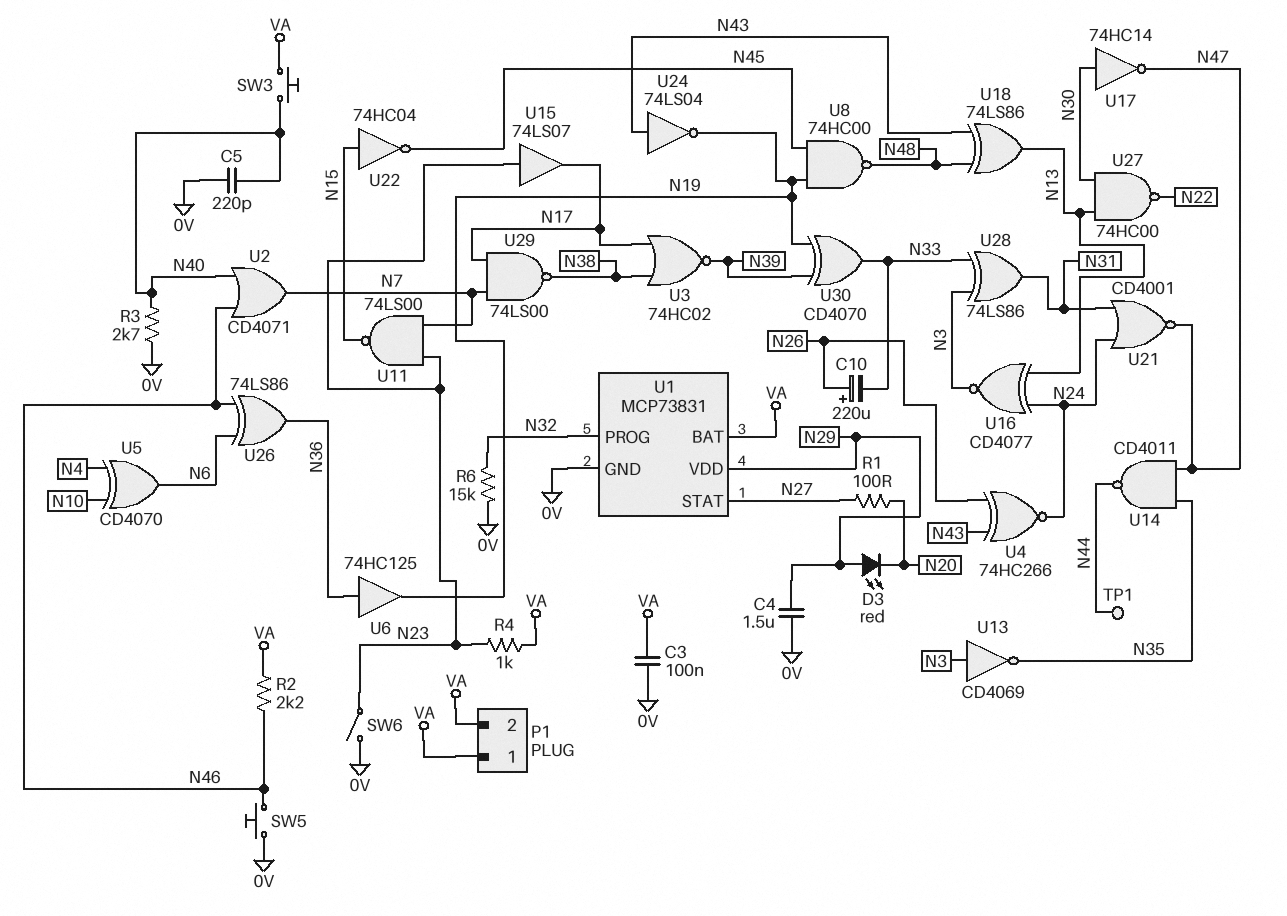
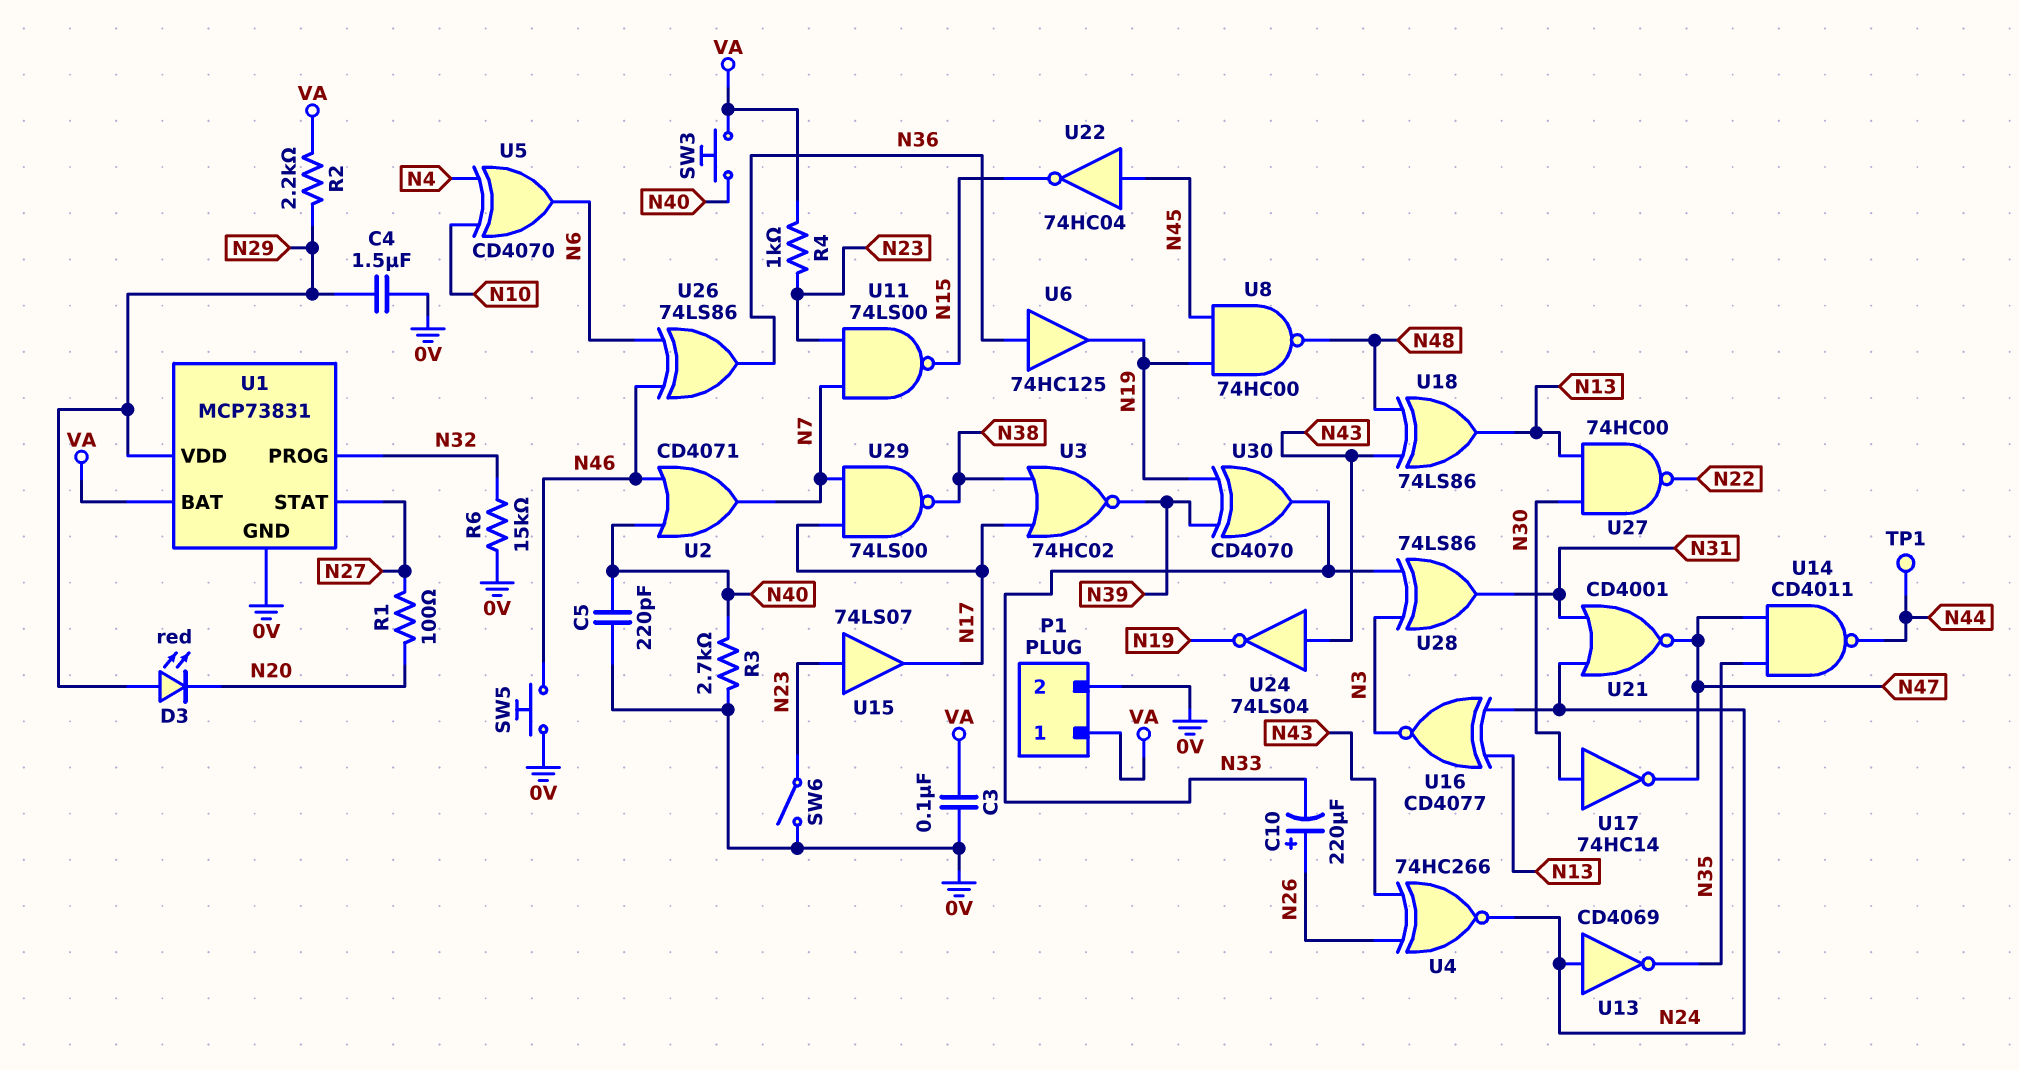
P1 pin 2: VA -> 0V
R2: 2.2k (N46, VA) -> 2.2k (N29, VA)
U13: NOT CD4069 (in N3, out N35) -> NOT CD4069 (in N24, out N35)
U22: NOT 74HC04 (in N15, out N45) -> NOT 74HC04 (in N45, out N15)

